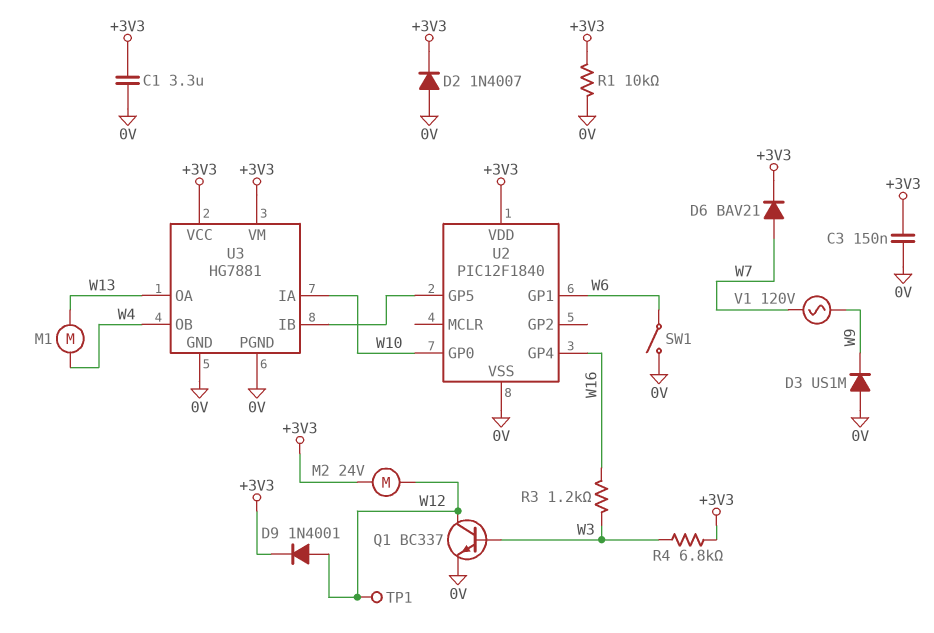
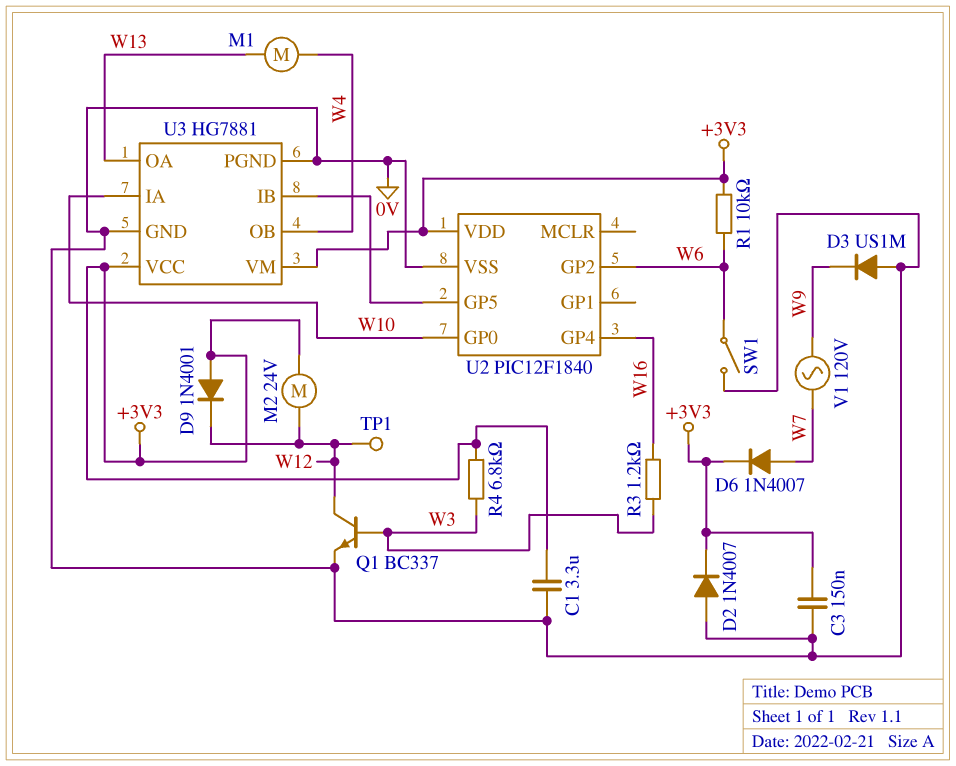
D6: diode BAV21 (A W7, K +3V3) -> diode 1N4007 (A W7, K +3V3)
D9: diode 1N4001 (A W12, K +3V3) -> diode 1N4001 (A +3V3, K W12)
R1: 10k (+3V3, 0V) -> 10k (+3V3, W6)
U2 pin GP1: W6 -> none
U2 pin GP2: none -> W6

